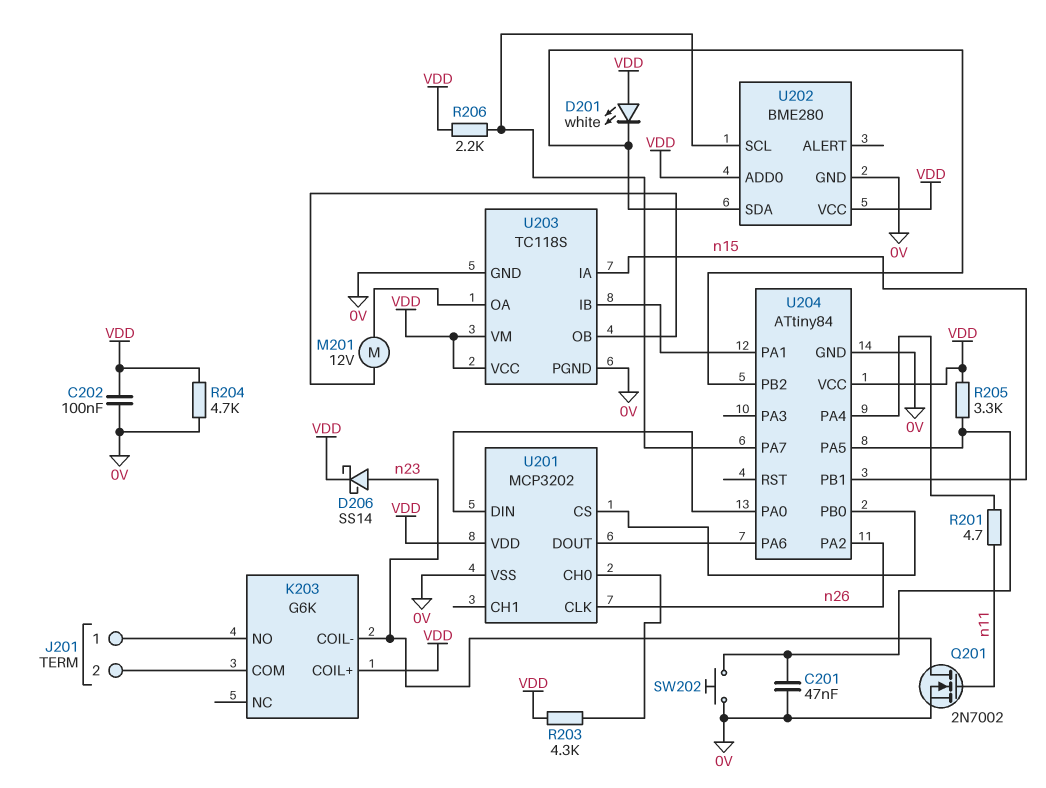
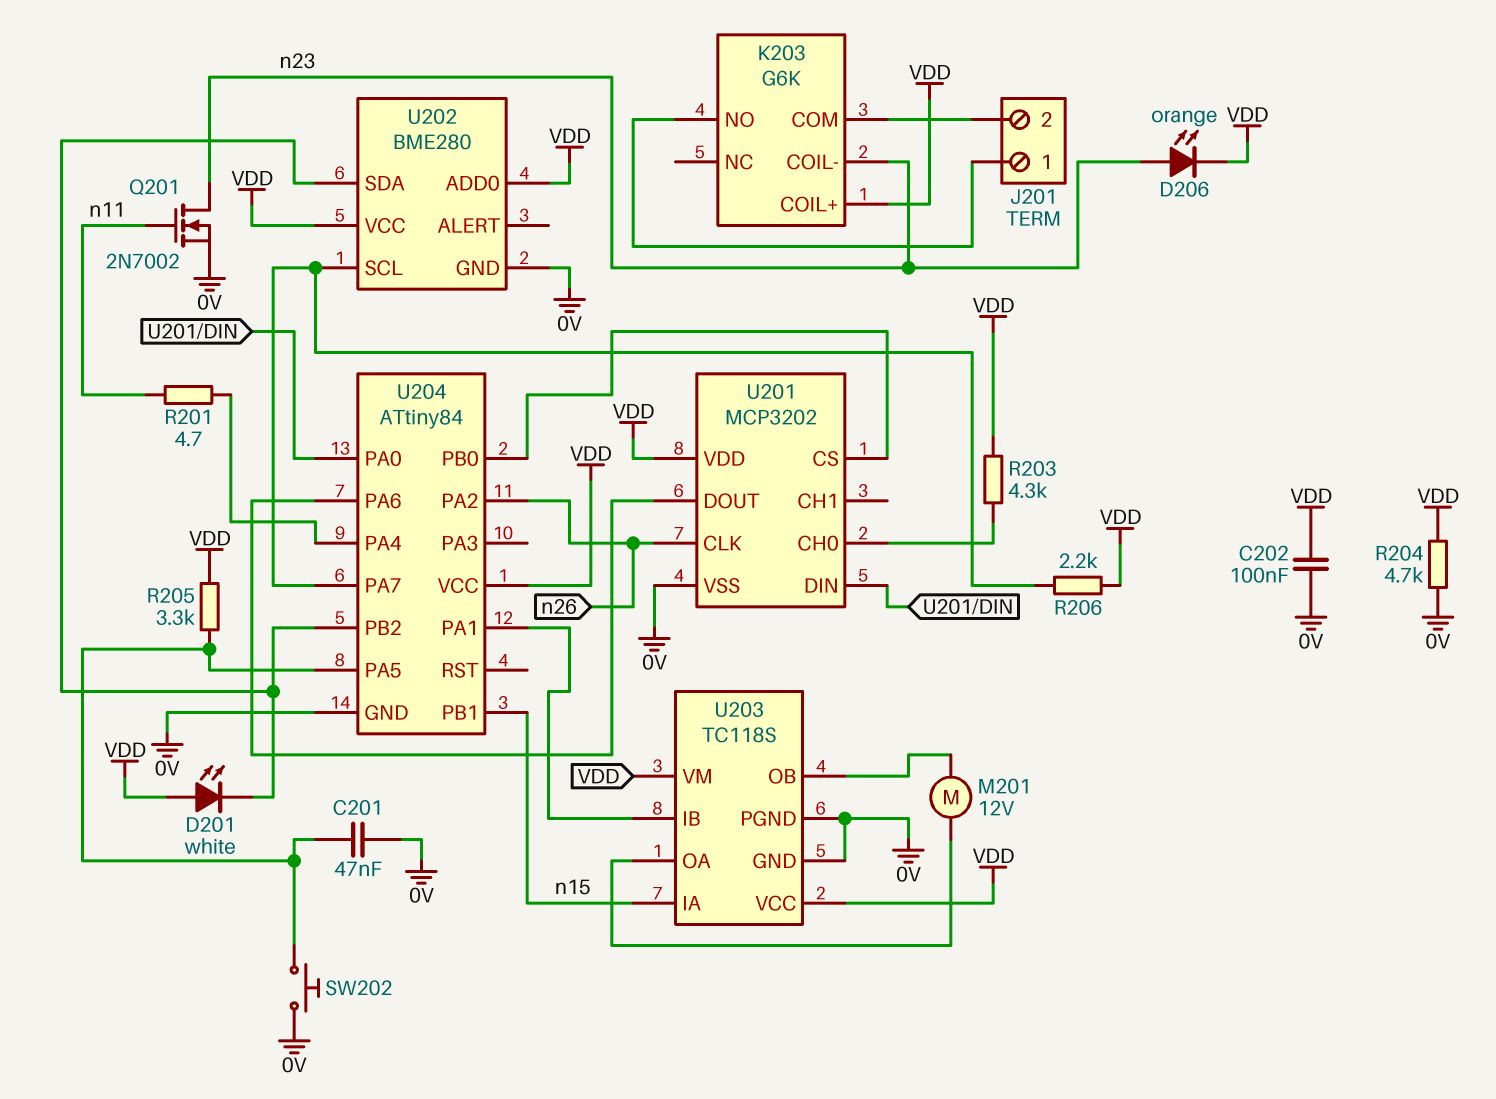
D206: schottky SS14 (A n23, K VDD) -> LED orange (A n23, K VDD)

